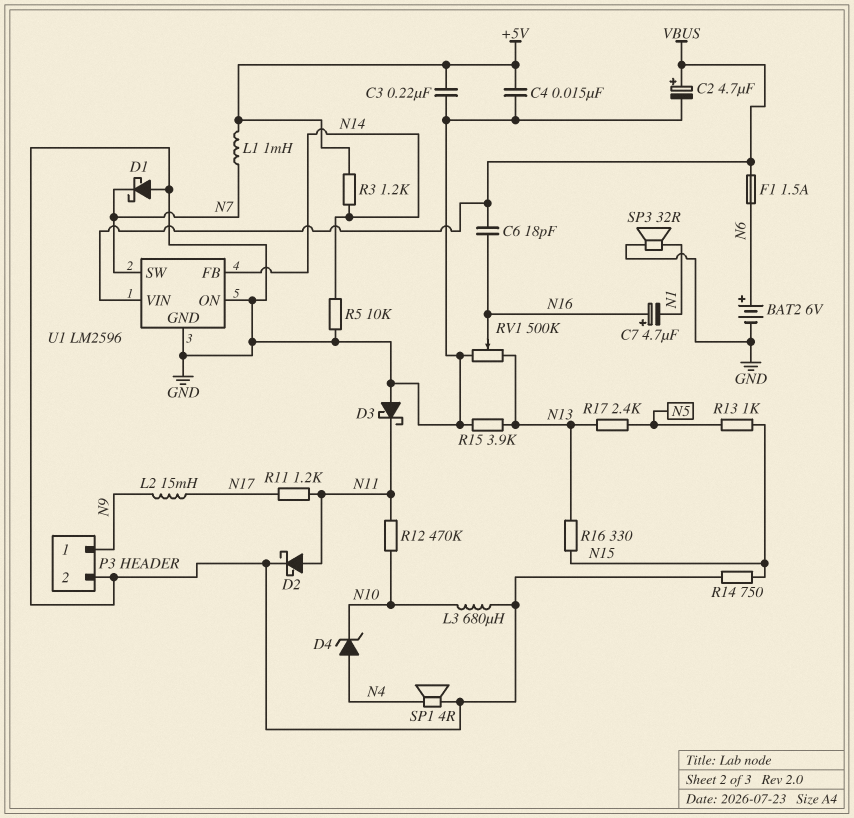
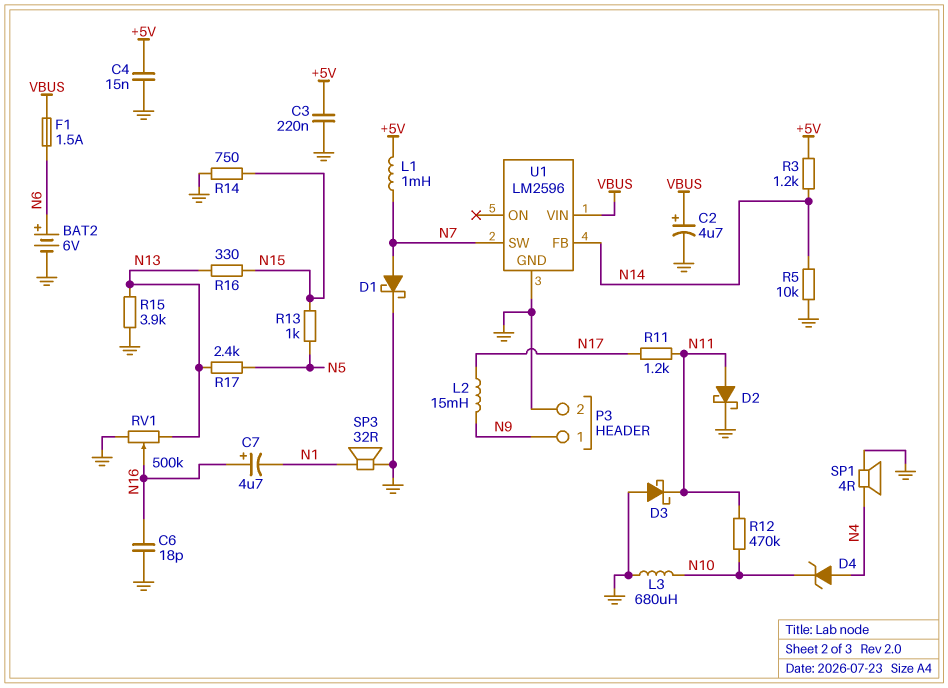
C6: 18pF (N16, VBUS) -> 18pF (GND, N16)
D1: schottky (A GND, K N7) -> schottky (A N7, K GND)
U1 pin ON: GND -> none

